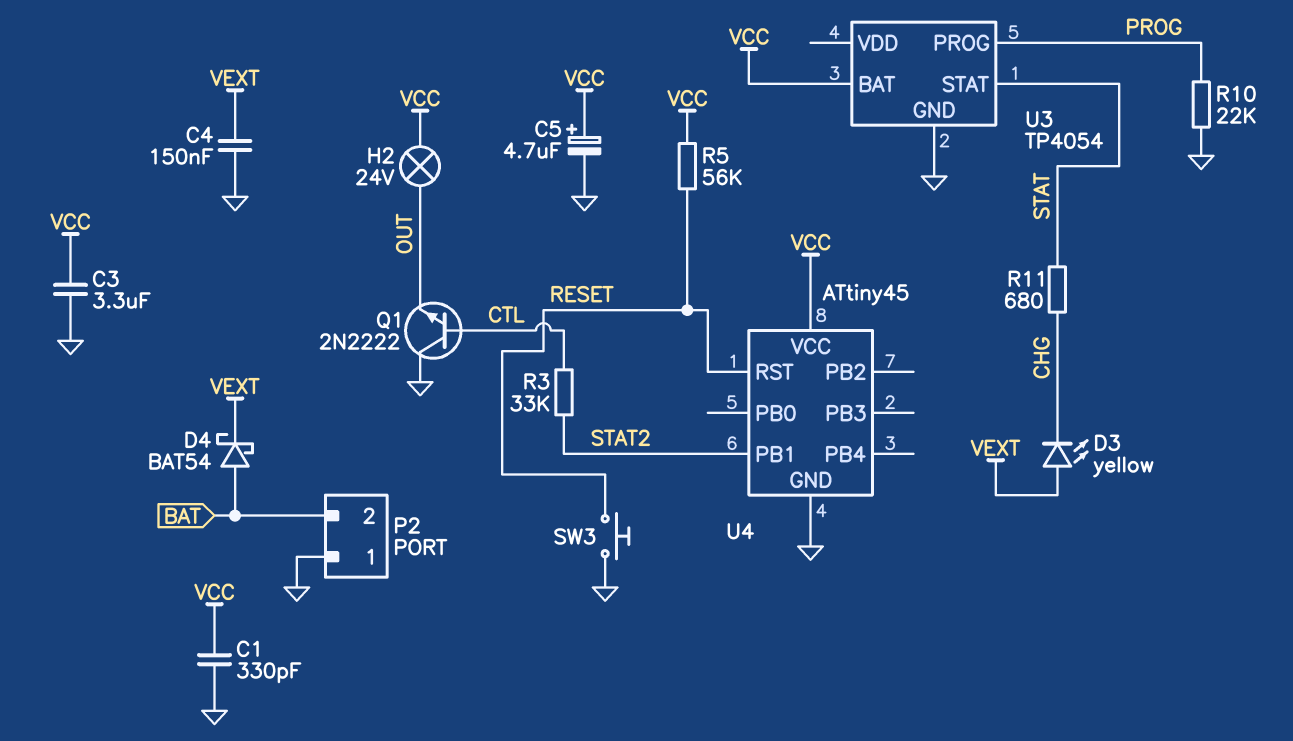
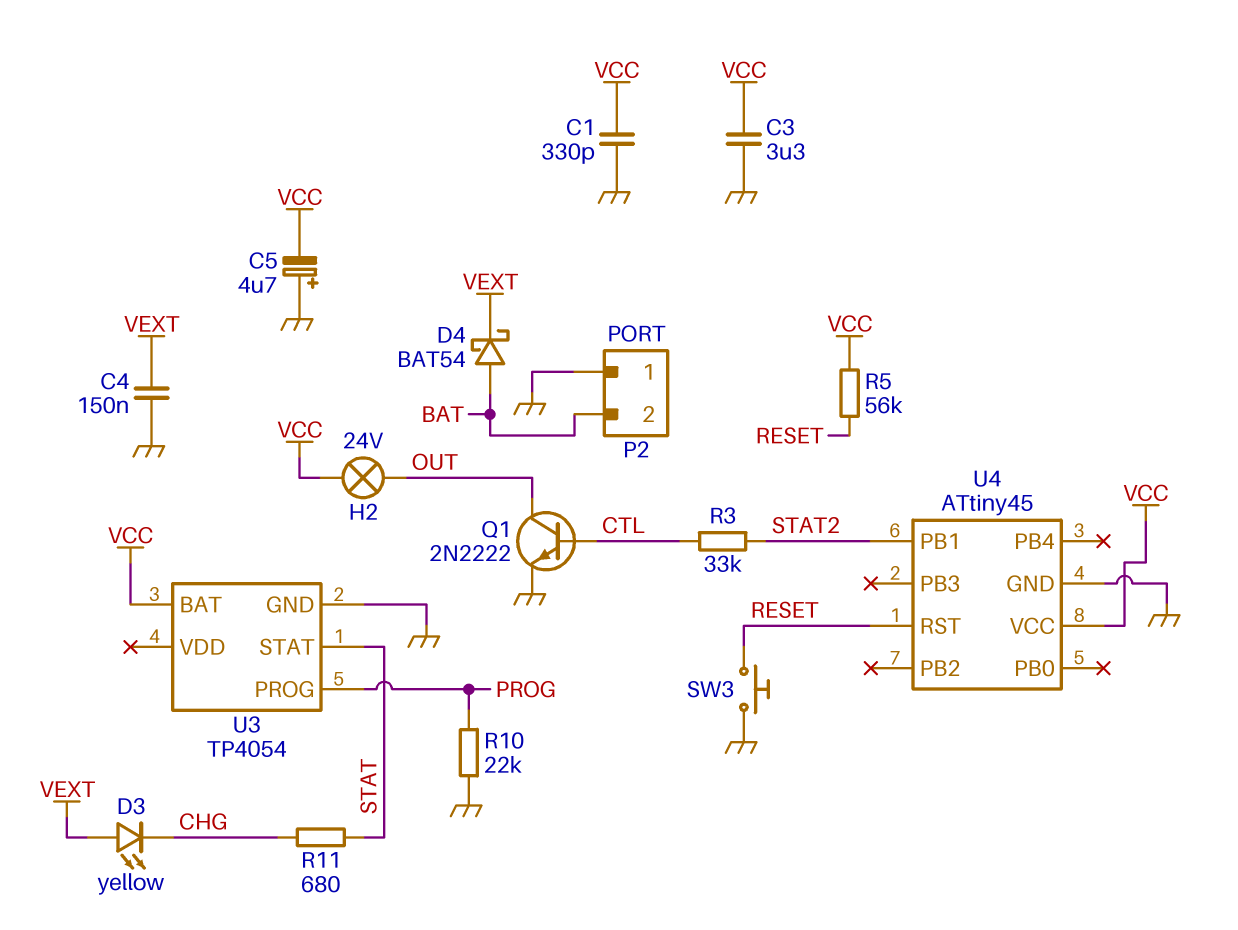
C5: 4.7uF (plus VCC, minus GND) -> 4.7uF (plus GND, minus VCC)
Q1: NPN 2N2222 (B CTL, C GND, E OUT) -> NPN 2N2222 (B CTL, C OUT, E GND)

